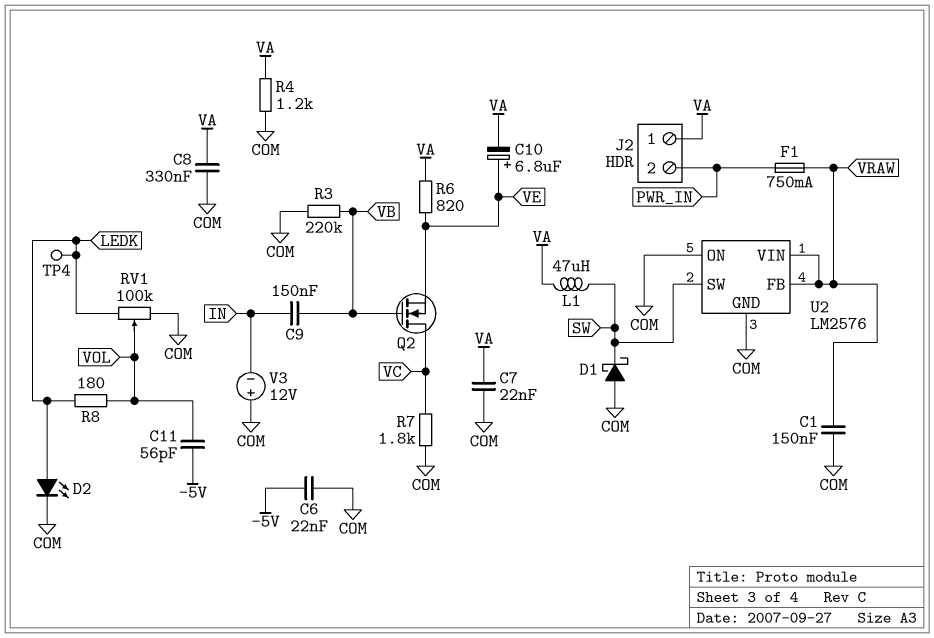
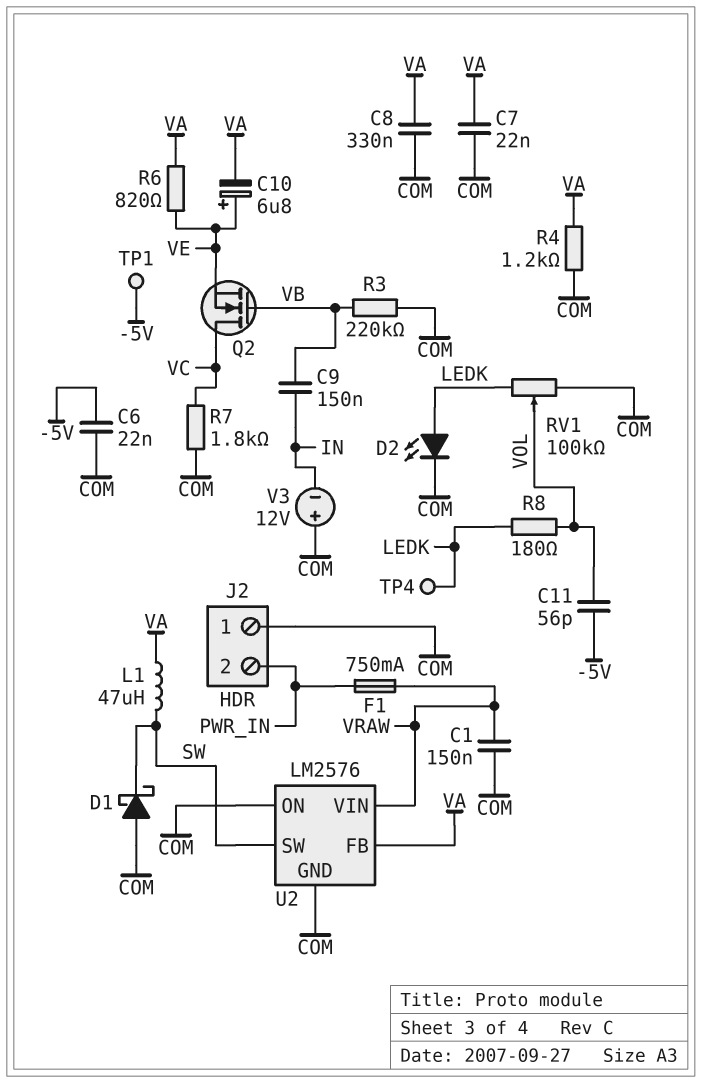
J2 pin 1: VA -> COM
TP1: none -> test point (-5V)
U2 pin FB: VRAW -> VA

